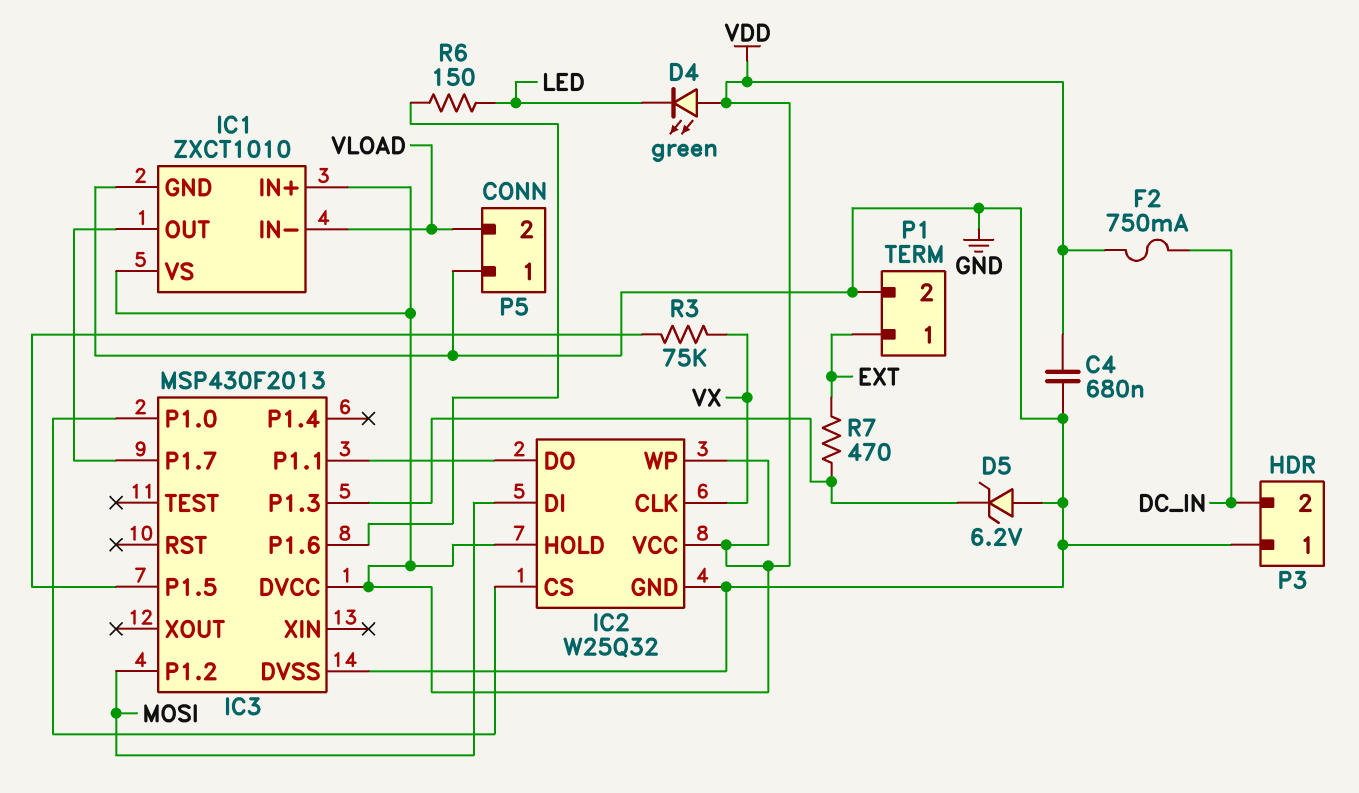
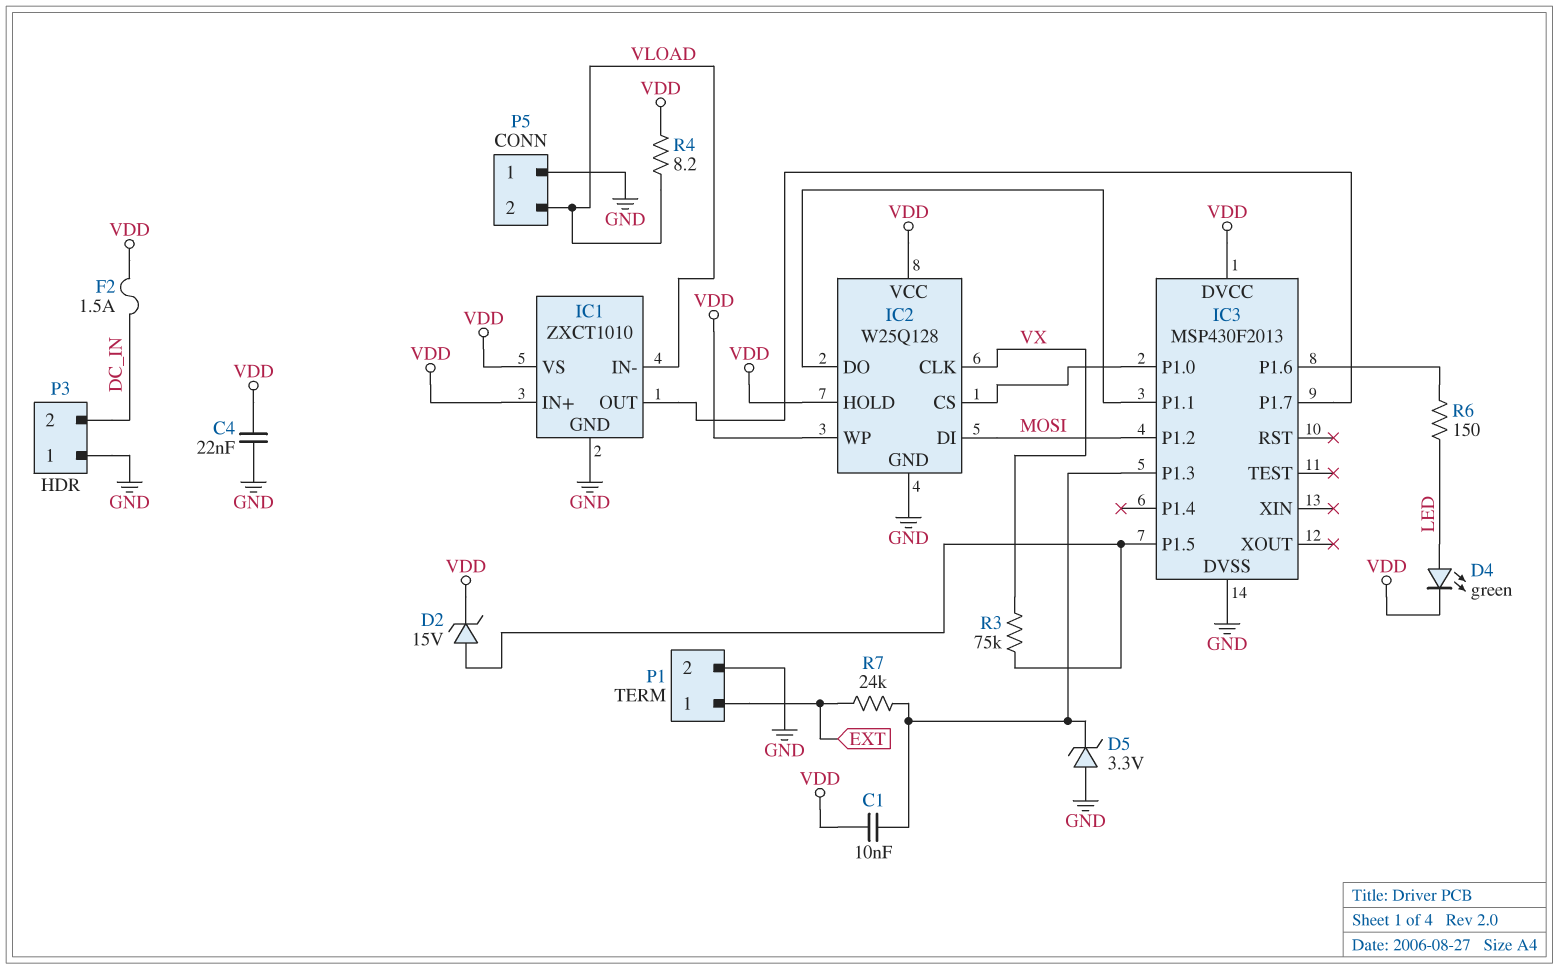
C1: none -> 10nF (IC3/P1.3, VDD)
C4: 680nF (GND, VDD) -> 22nF (GND, VDD)
D2: none -> zener 15V (A IC3/P1.5, K VDD)
D4: LED green (A VDD, K LED) -> LED green (A LED, K VDD)
D5: zener 6.2V (A GND, K IC3/P1.3) -> zener 3.3V (A GND, K IC3/P1.3)
F2: 750mA (DC_IN, VDD) -> 1.5A (DC_IN, VDD)
IC2: W25Q32 -> W25Q128
R4: none -> 8.2 (VDD, VLOAD)
R7: 470 (EXT, IC3/P1.3) -> 24k (EXT, IC3/P1.3)

